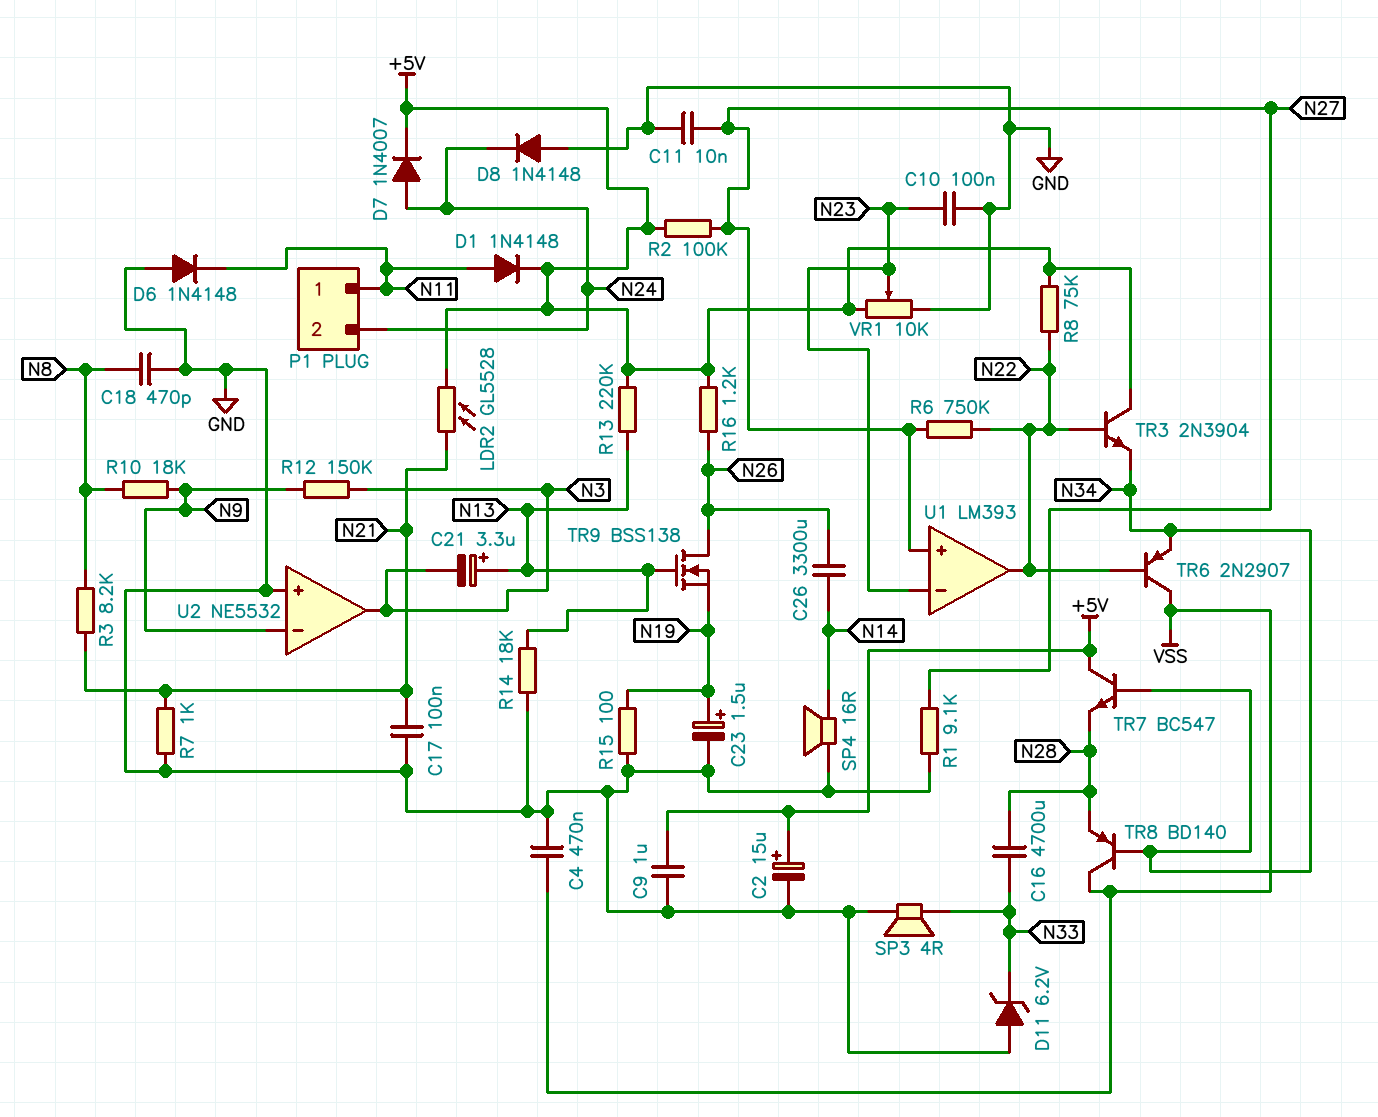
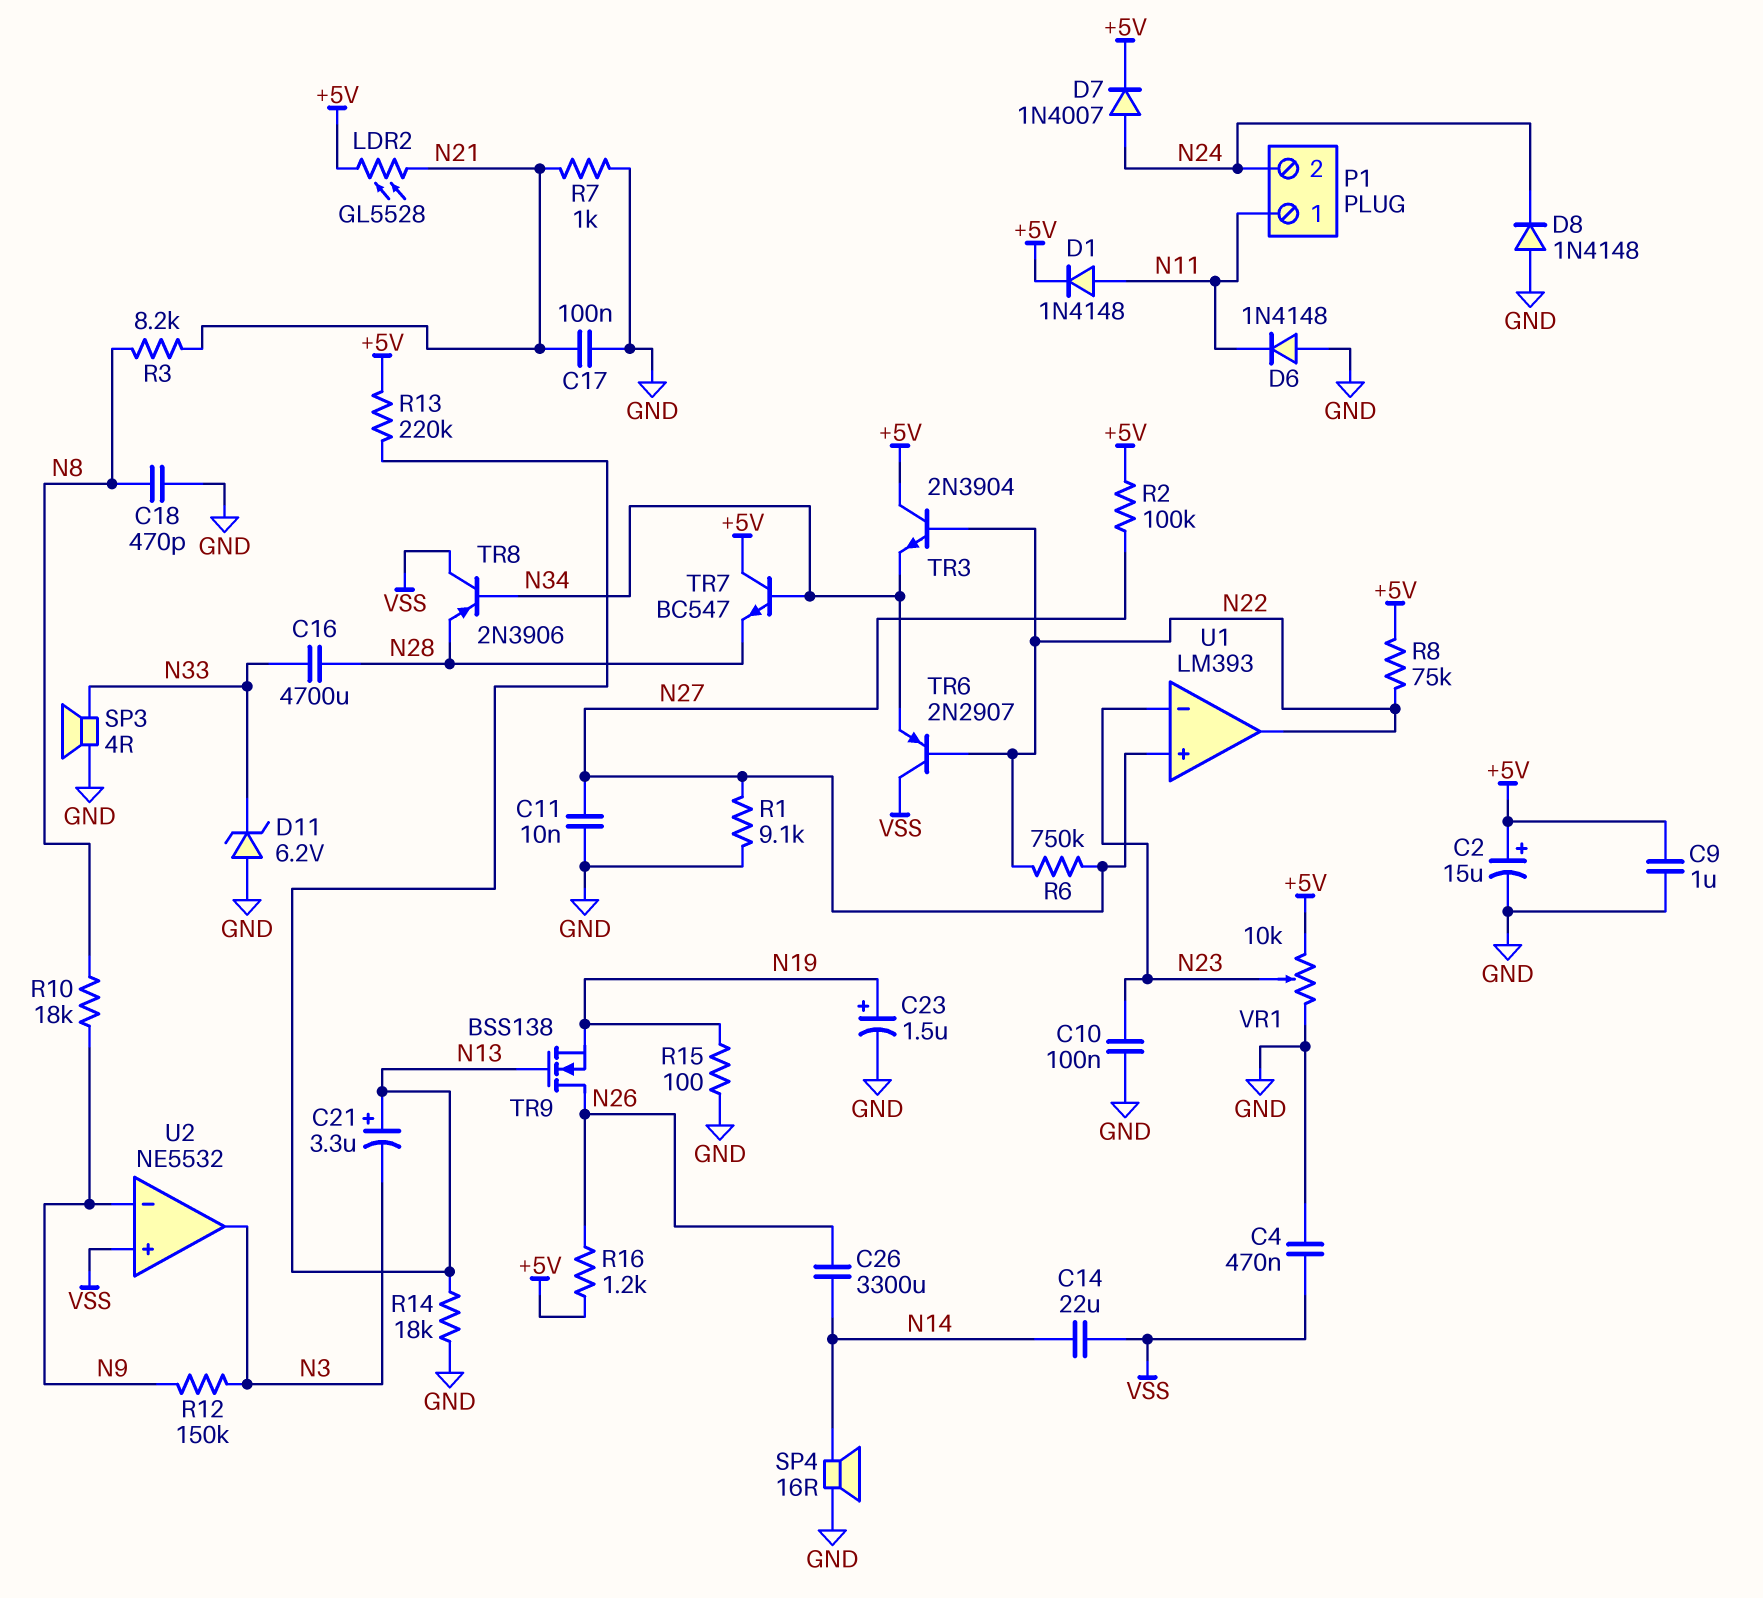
C14: none -> 22uF (N14, VSS)
TR8: PNP BD140 (B N34, C VSS, E N28) -> PNP 2N3906 (B N34, C VSS, E N28)
U2 pin in+: GND -> VSS

